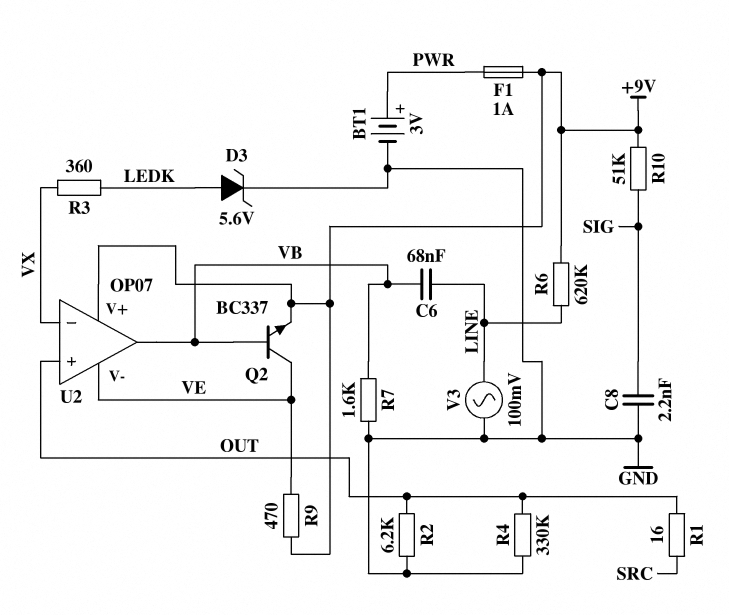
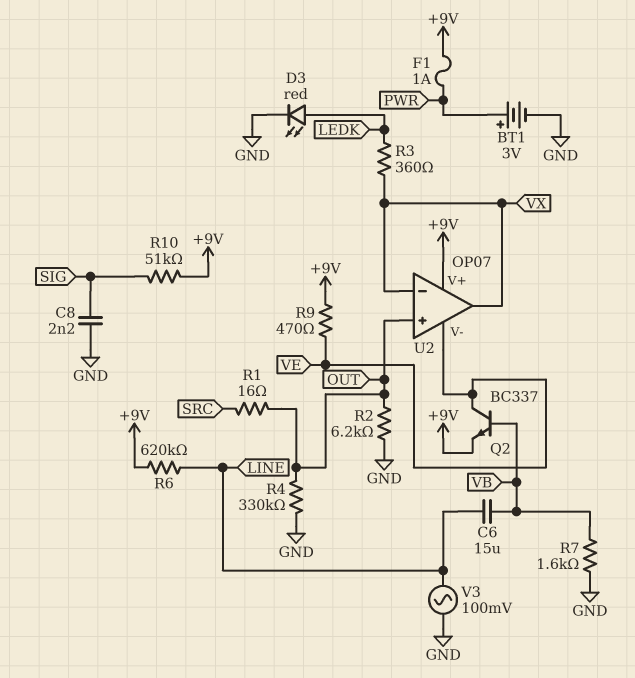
C6: 68nF (LINE, VB) -> 15uF (LINE, VB)
D3: zener 5.6V (A LEDK, K GND) -> LED red (A LEDK, K GND)
U2 pin out: VB -> VX

